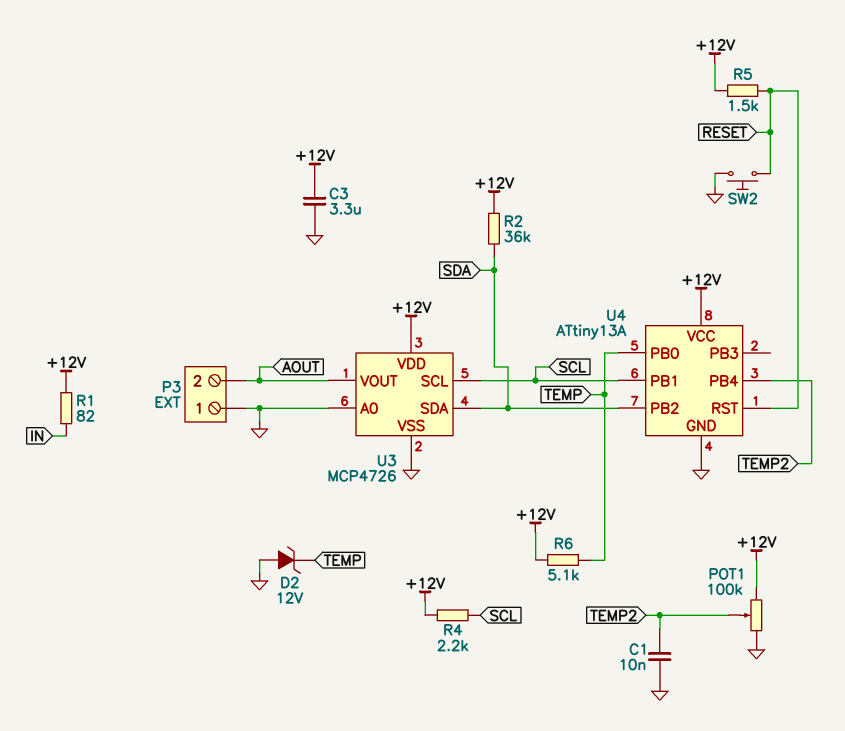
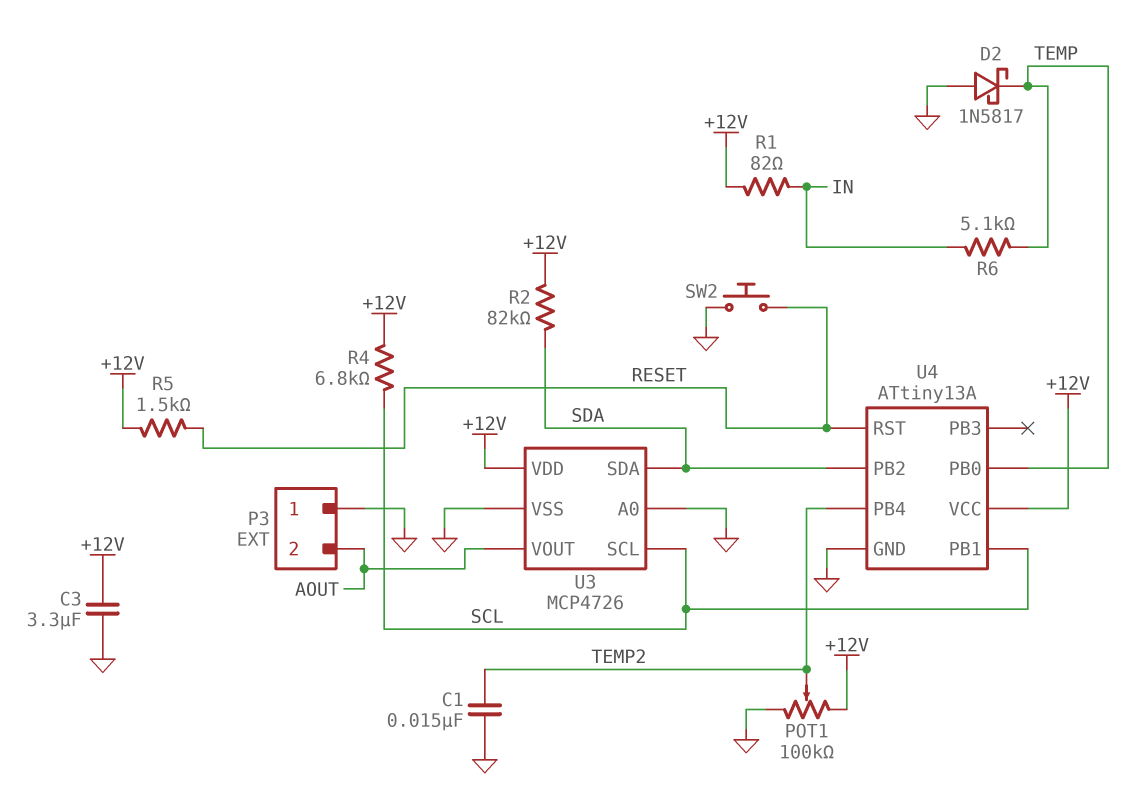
C1: 10nF (GND, TEMP2) -> 15nF (GND, TEMP2)
D2: zener 12V (A GND, K TEMP) -> schottky 1N5817 (A GND, K TEMP)
R2: 36k (+12V, SDA) -> 82k (+12V, SDA)
R4: 2.2k (+12V, SCL) -> 6.8k (+12V, SCL)
R6: 5.1k (+12V, TEMP) -> 5.1k (IN, TEMP)

